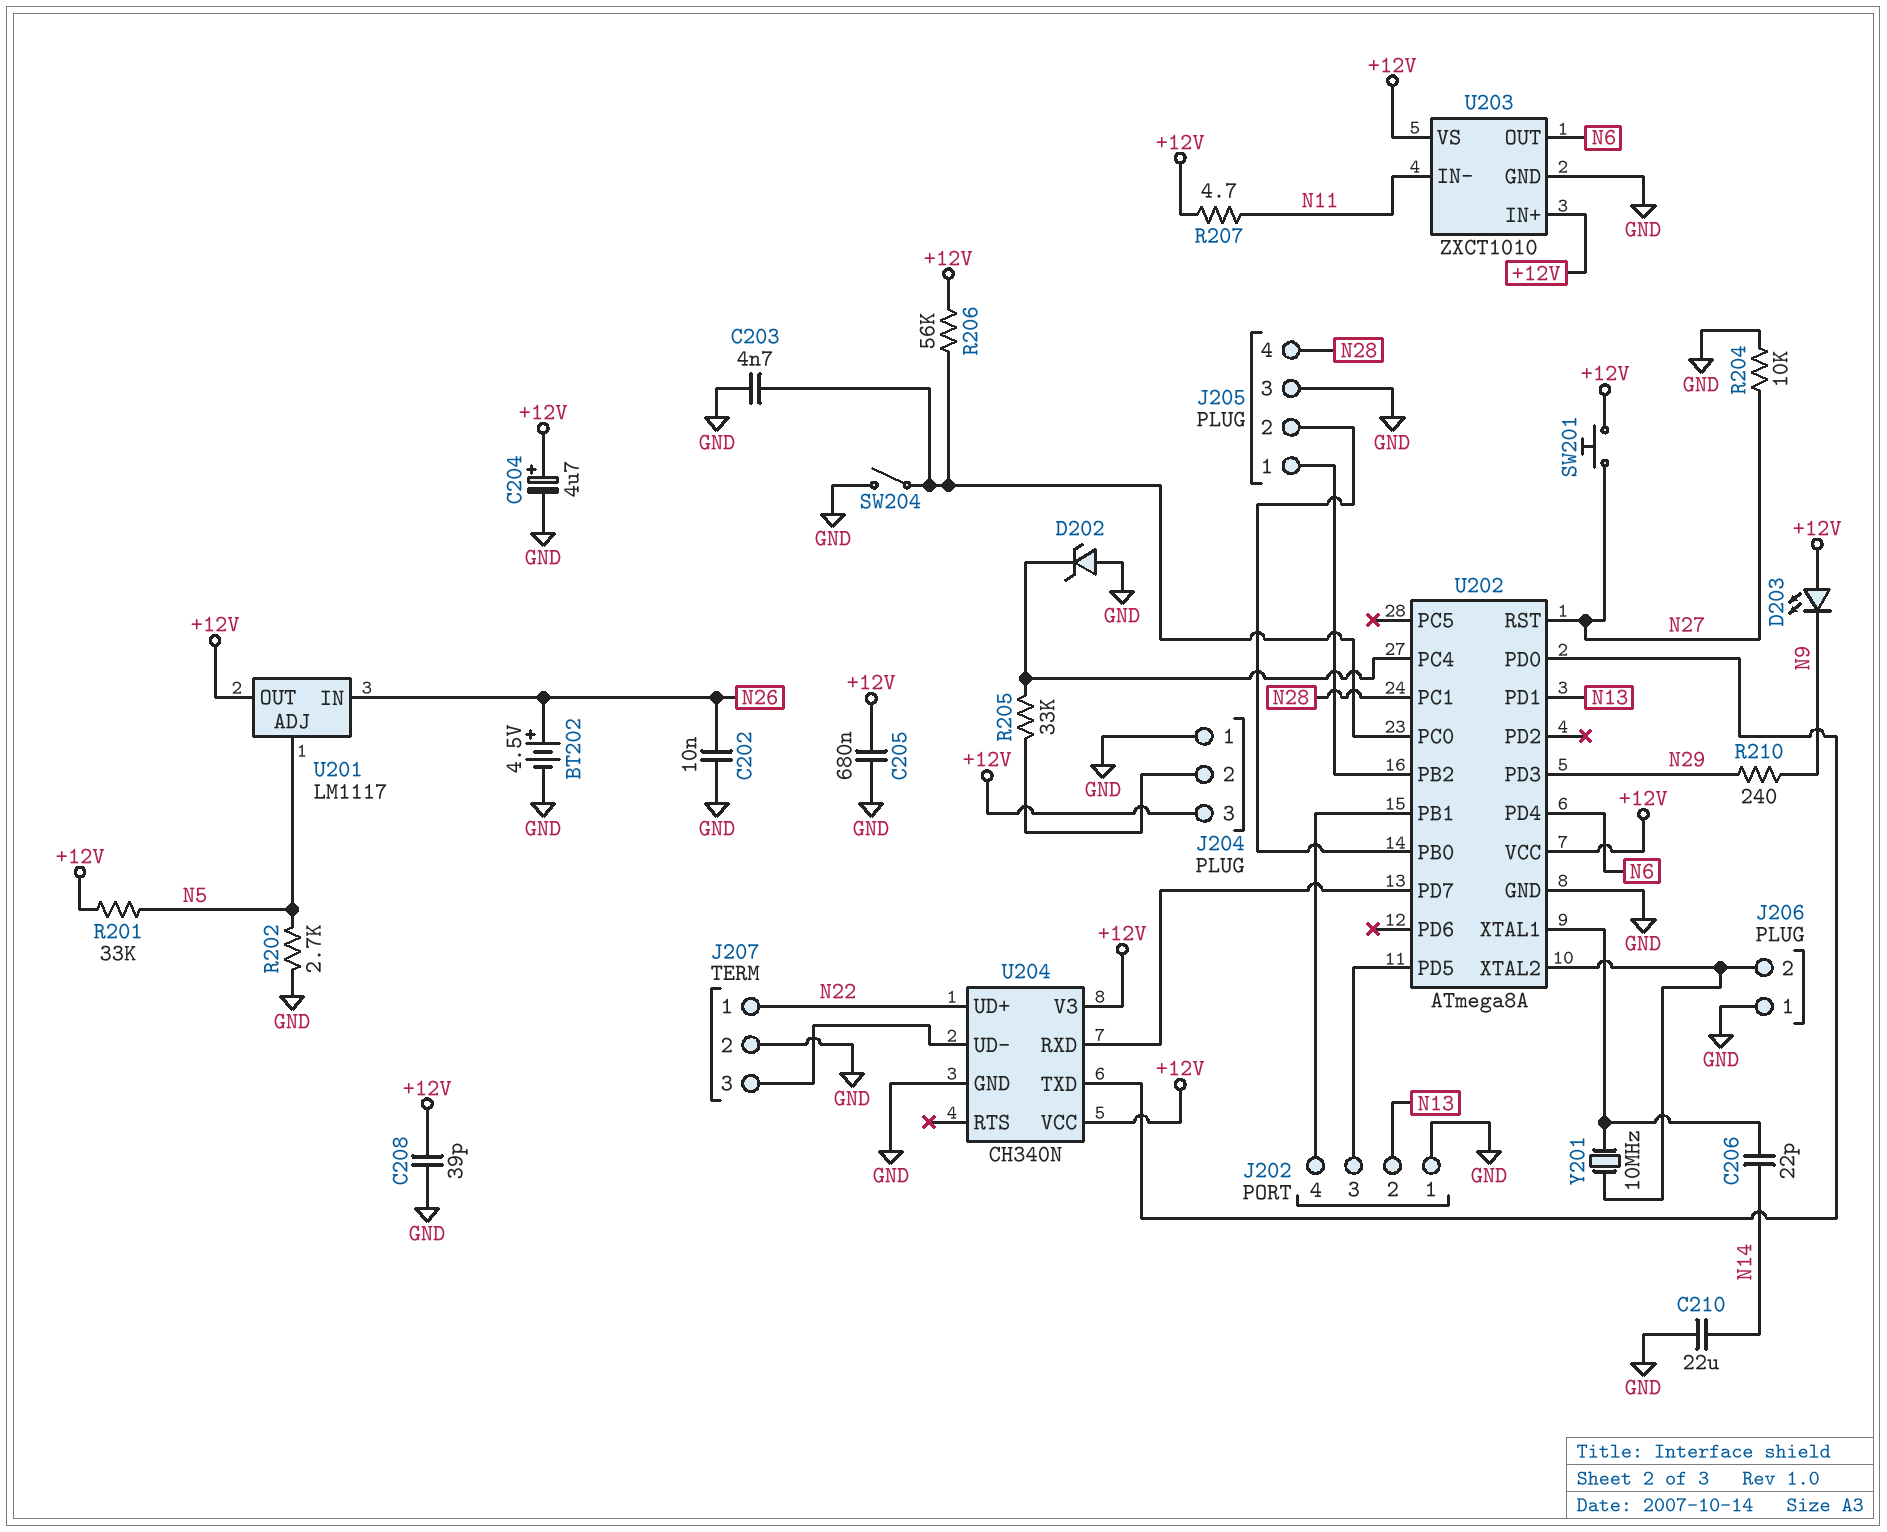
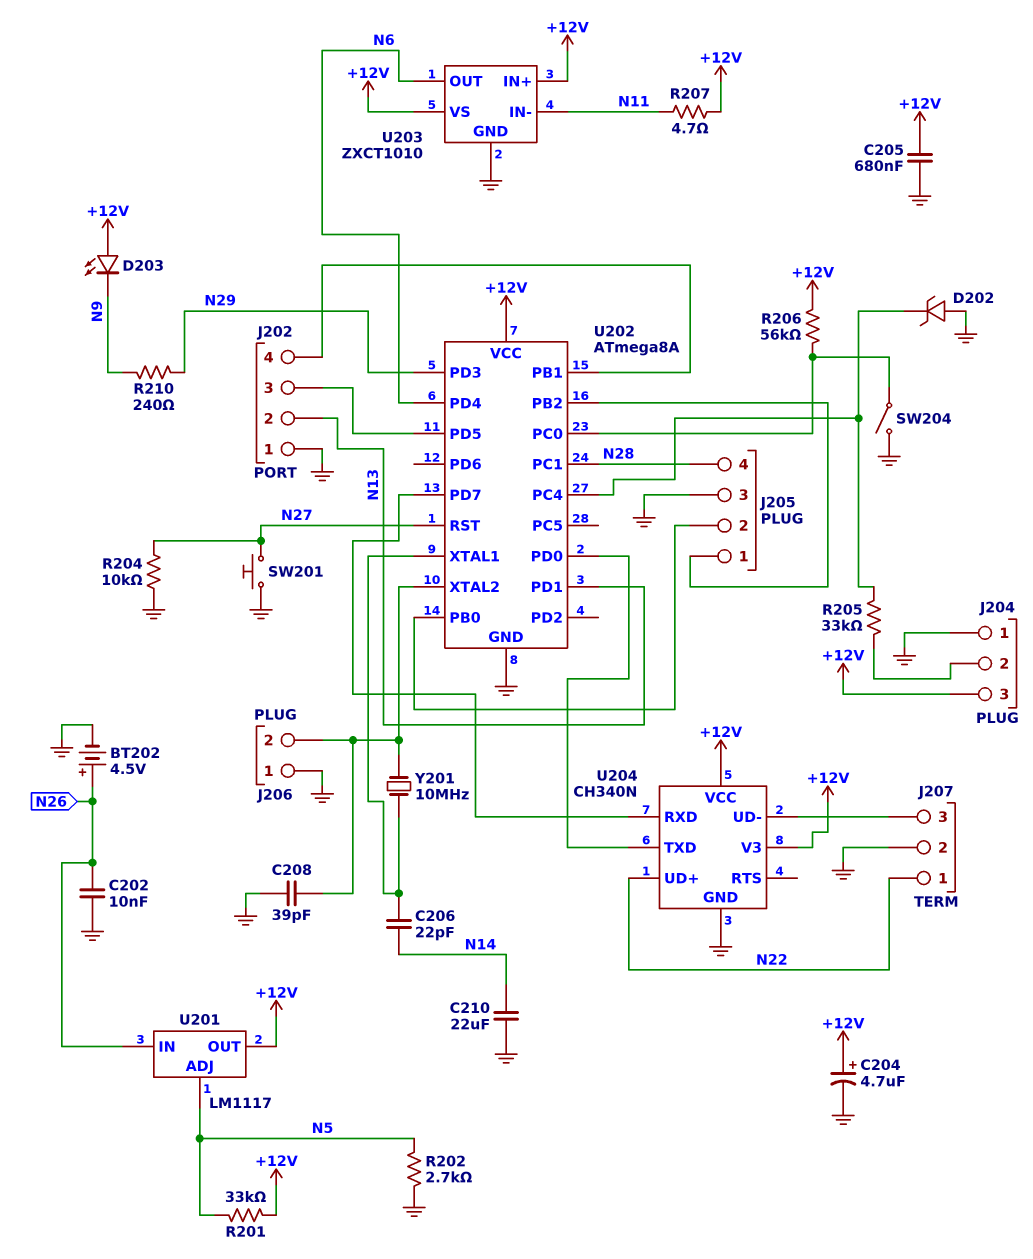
C203: 4.7nF (GND, U202/PC0) -> none
C208: 39pF (+12V, GND) -> 39pF (GND, J206/2)
SW201: button (+12V, N27) -> button (GND, N27)

